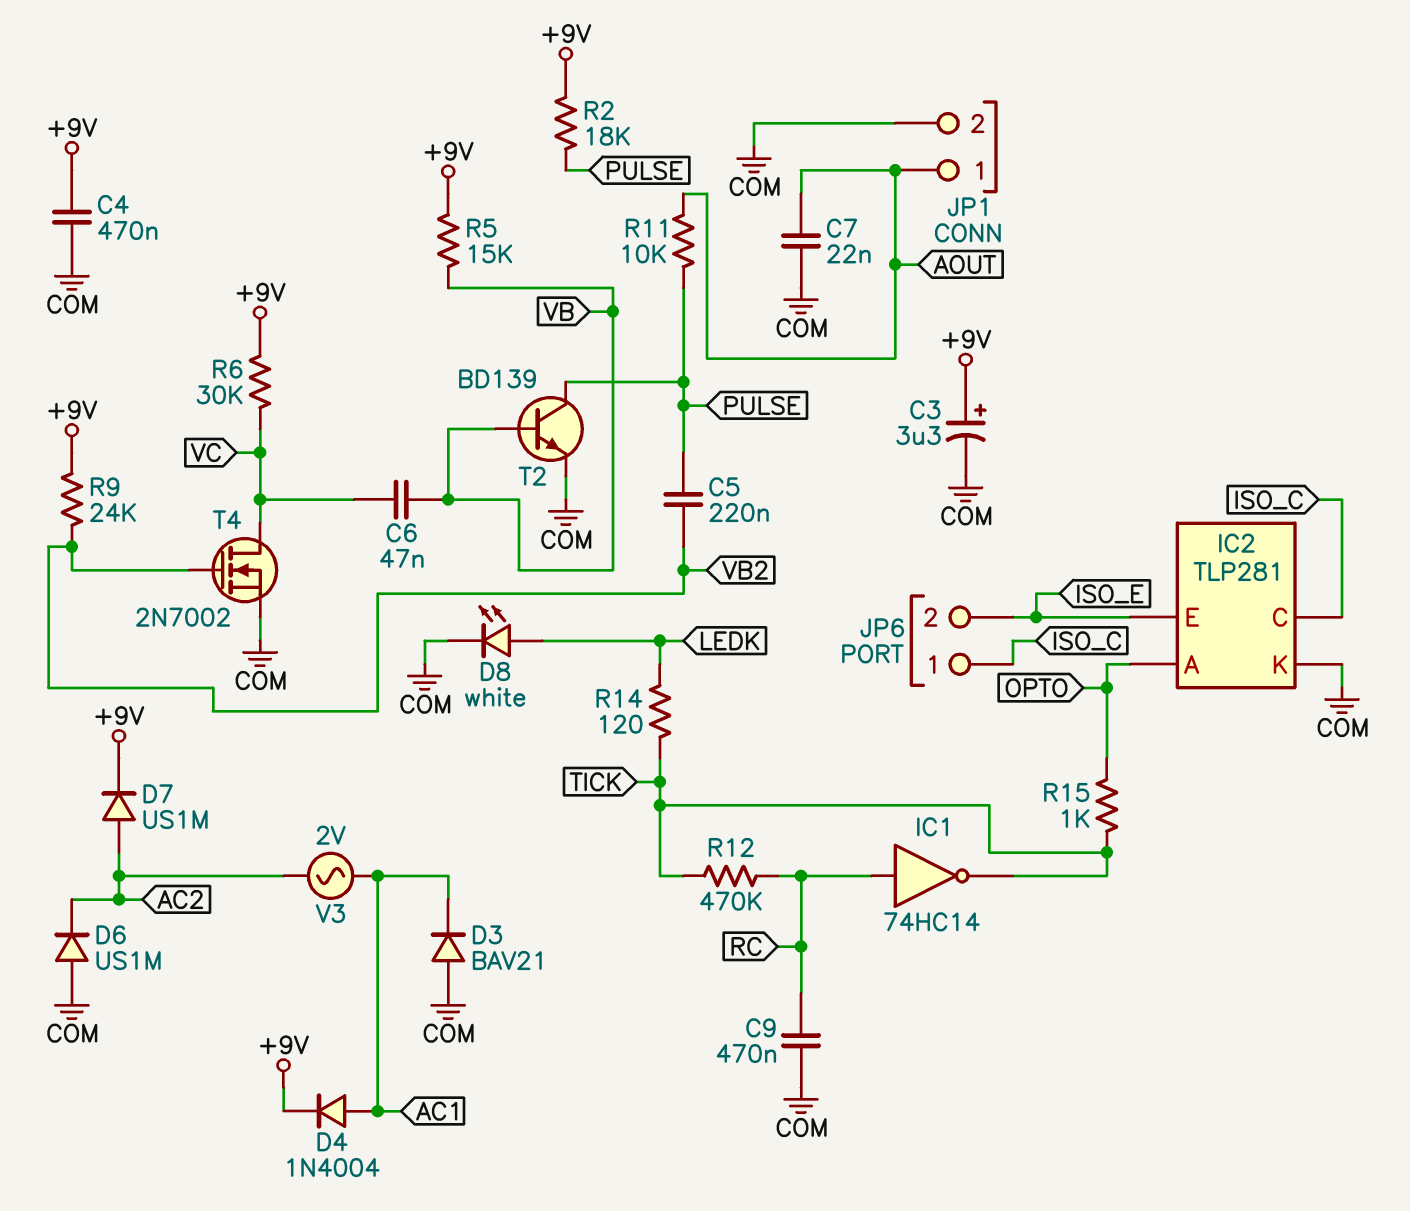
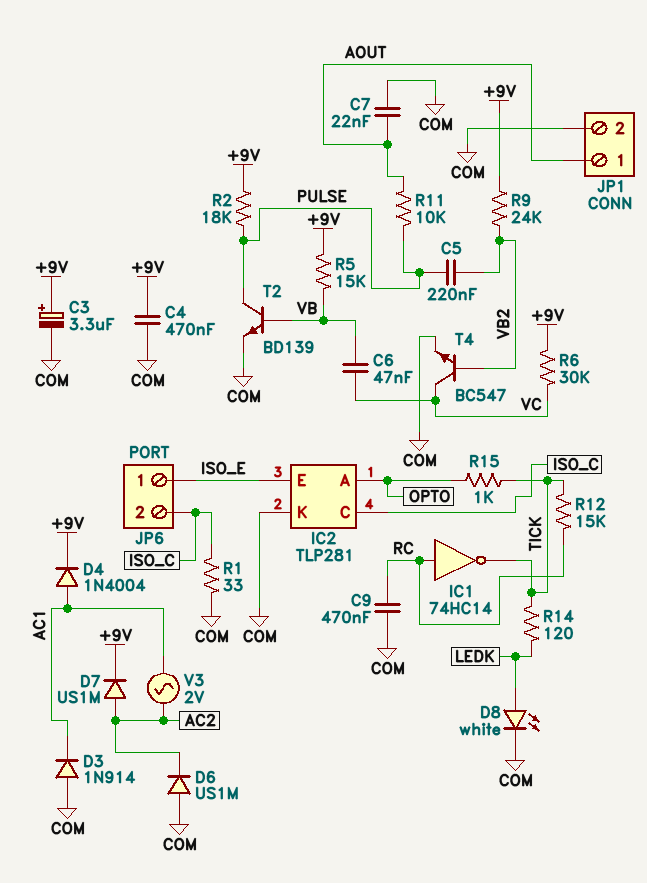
D3: diode BAV21 (A COM, K AC1) -> diode 1N914 (A COM, K AC1)
JP6 pin 1: ISO_C -> ISO_E
JP6 pin 2: ISO_E -> ISO_C
R1: none -> 33 (COM, ISO_C)
R12: 470k (RC, TICK) -> 15k (RC, TICK)
T4: NMOS 2N7002 (G VB2, D VC, S COM) -> NPN BC547 (B VB2, C VC, E COM)

